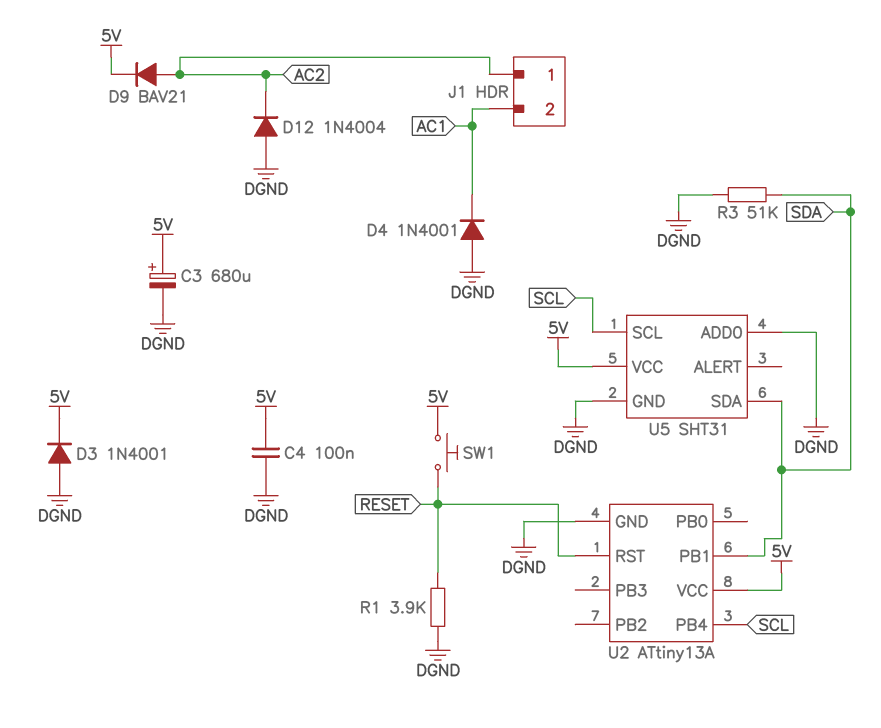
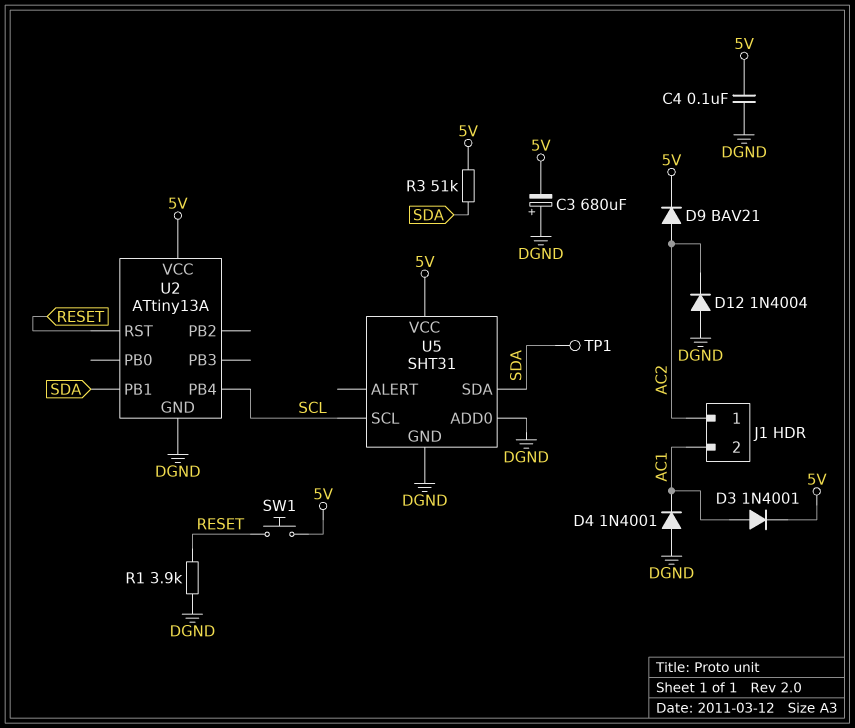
C3: 680uF (plus 5V, minus DGND) -> 680uF (plus DGND, minus 5V)
D3: diode 1N4001 (A DGND, K 5V) -> diode 1N4001 (A AC1, K 5V)
R3: 51k (DGND, SDA) -> 51k (5V, SDA)
TP1: none -> test point (SDA)

